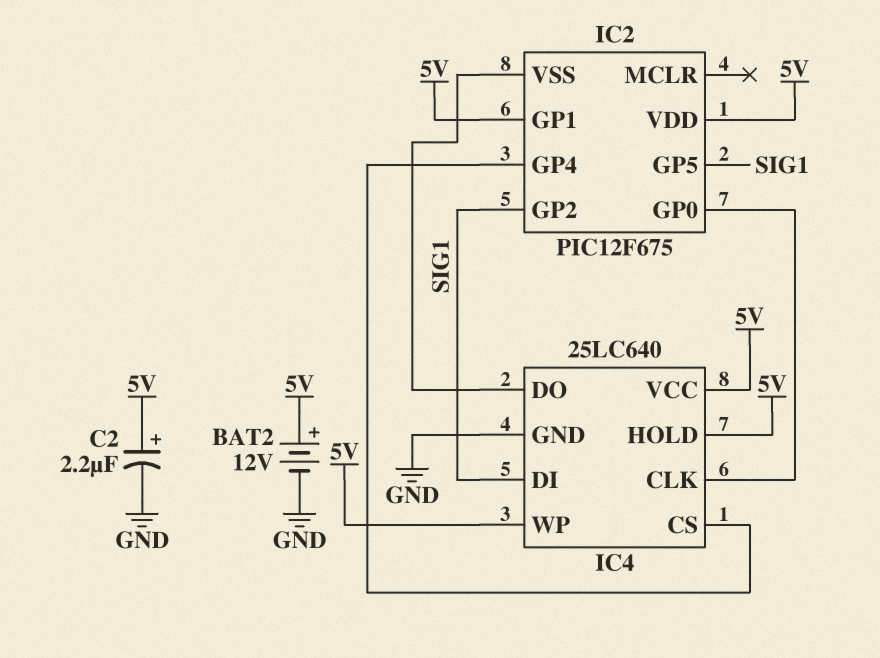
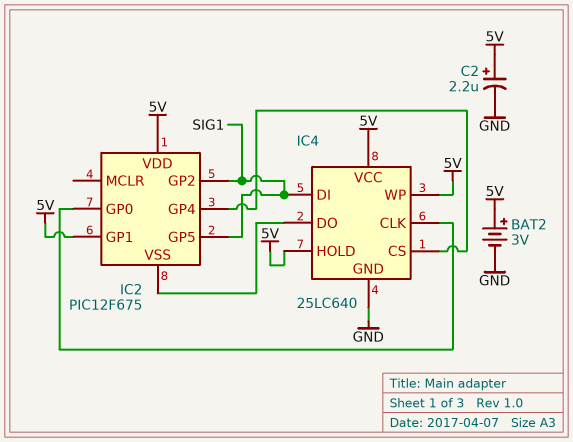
BAT2: 12V (plus 5V, minus GND) -> 3V (plus 5V, minus GND)

